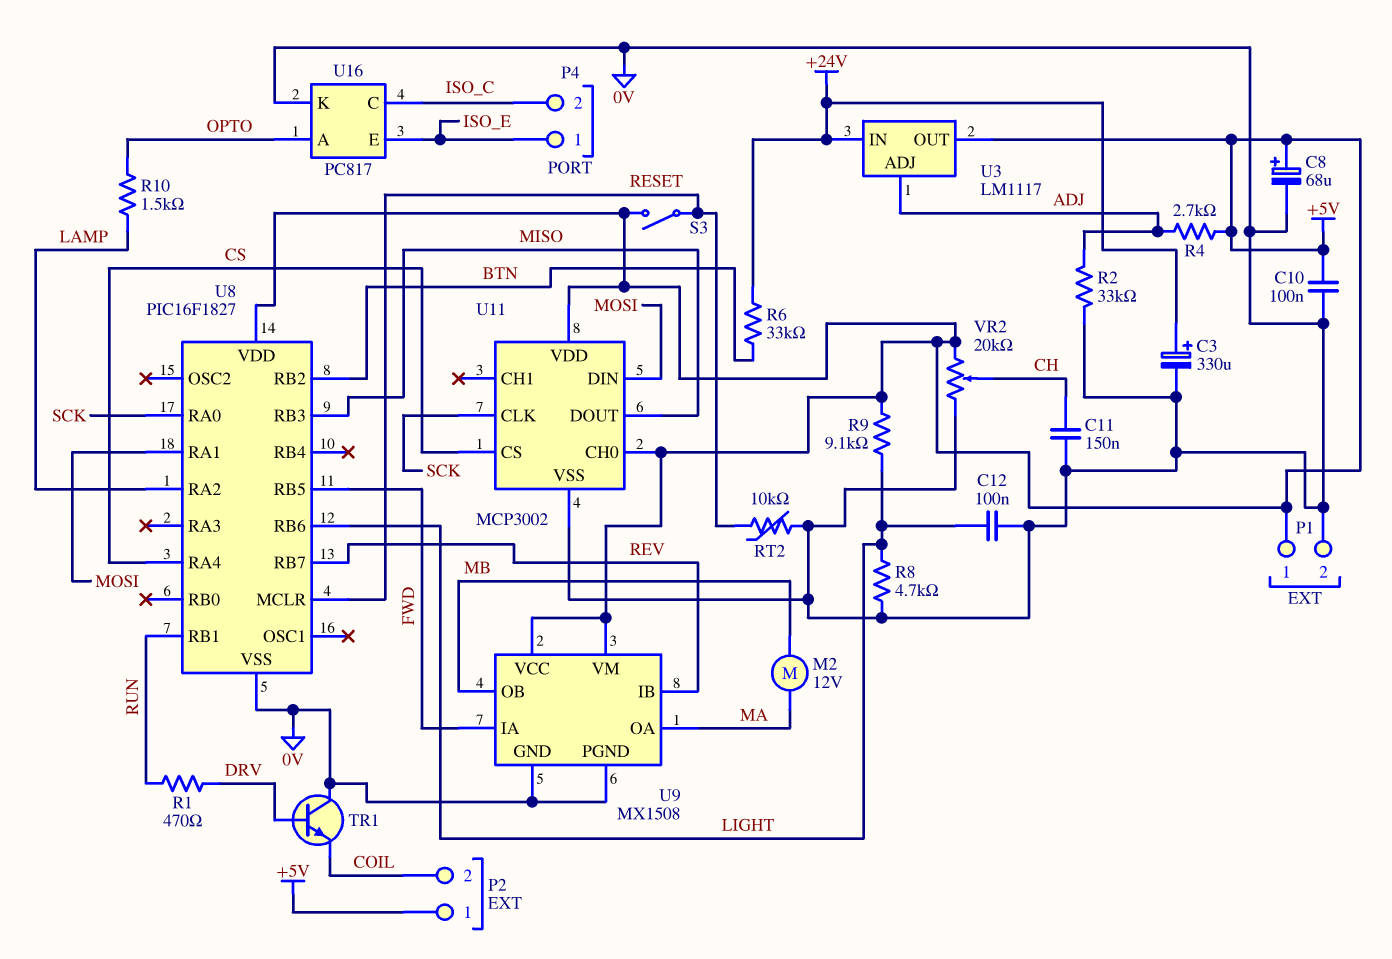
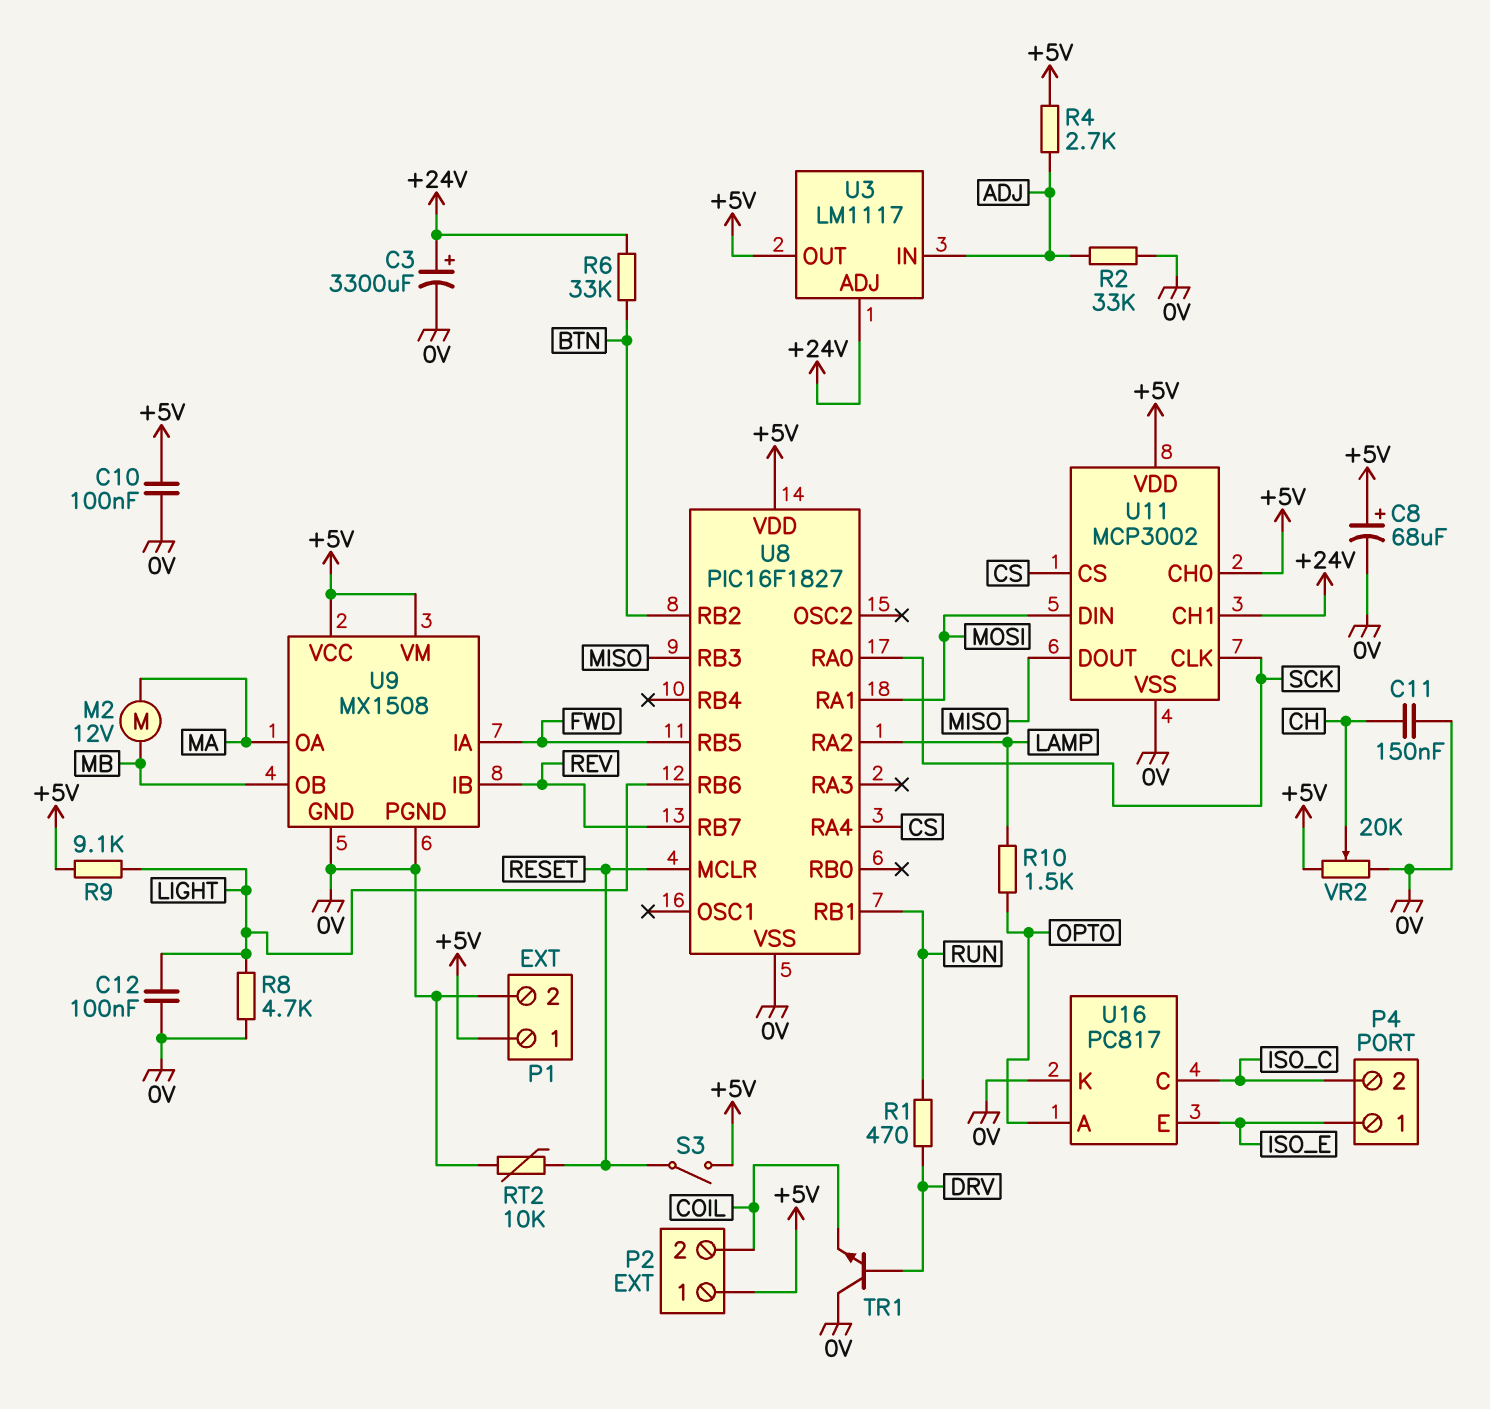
C3: 330uF (plus +24V, minus 0V) -> 3300uF (plus +24V, minus 0V)
U3 pin ADJ: ADJ -> +24V
U3 pin IN: +24V -> ADJ
U11 pin CH1: none -> +24V

